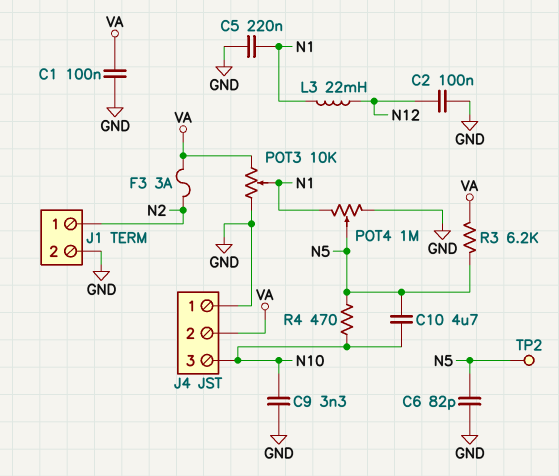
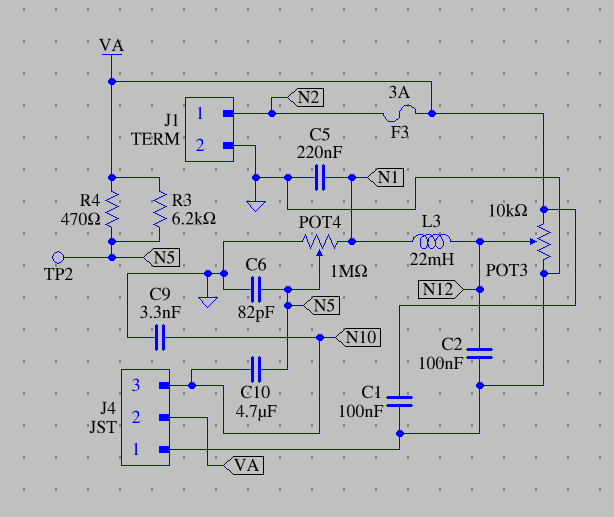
POT3: 10k (GND, VA, wiper N1) -> 10k (GND, VA, wiper N12)
R4: 470 (N5, N10) -> 470 (N5, VA)

